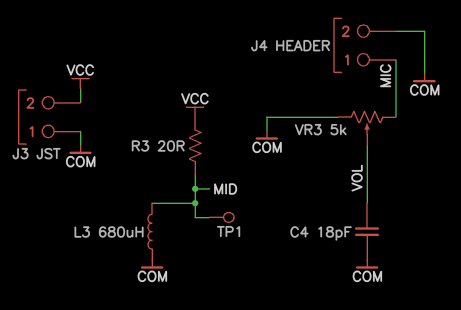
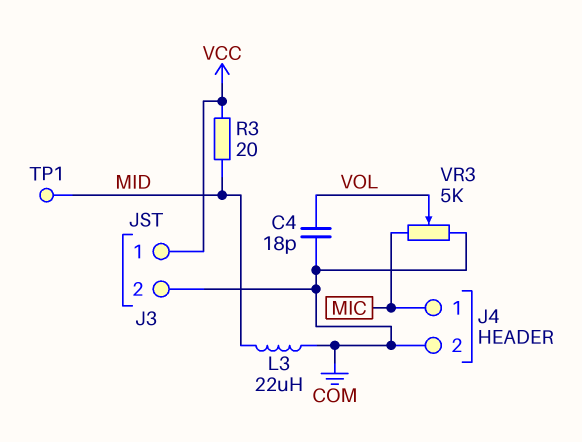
J3 pin 1: COM -> VCC
J3 pin 2: VCC -> COM
L3: 680uH (COM, MID) -> 22uH (COM, MID)

